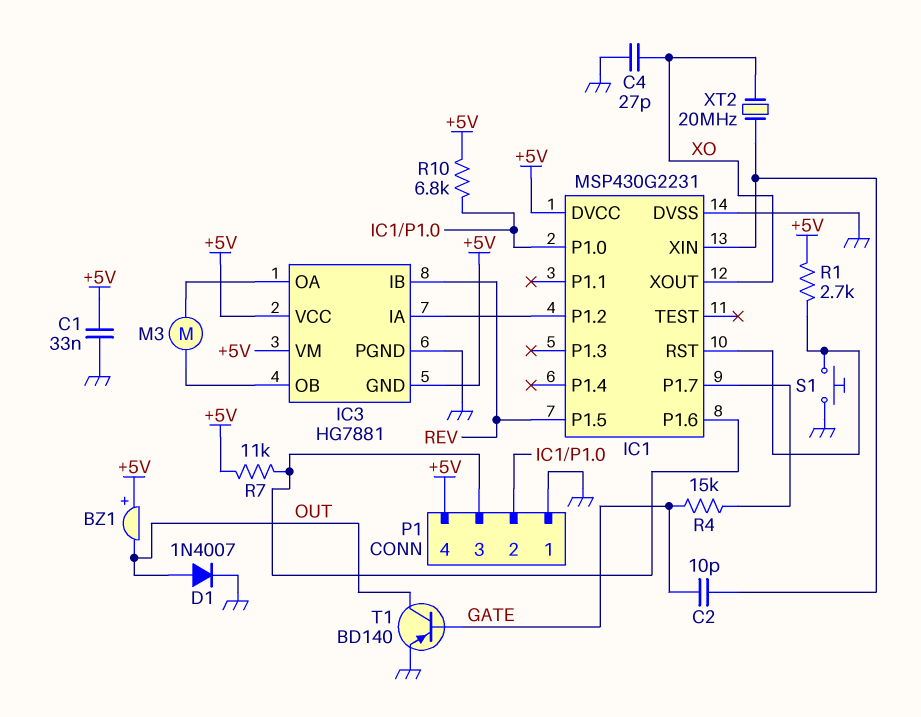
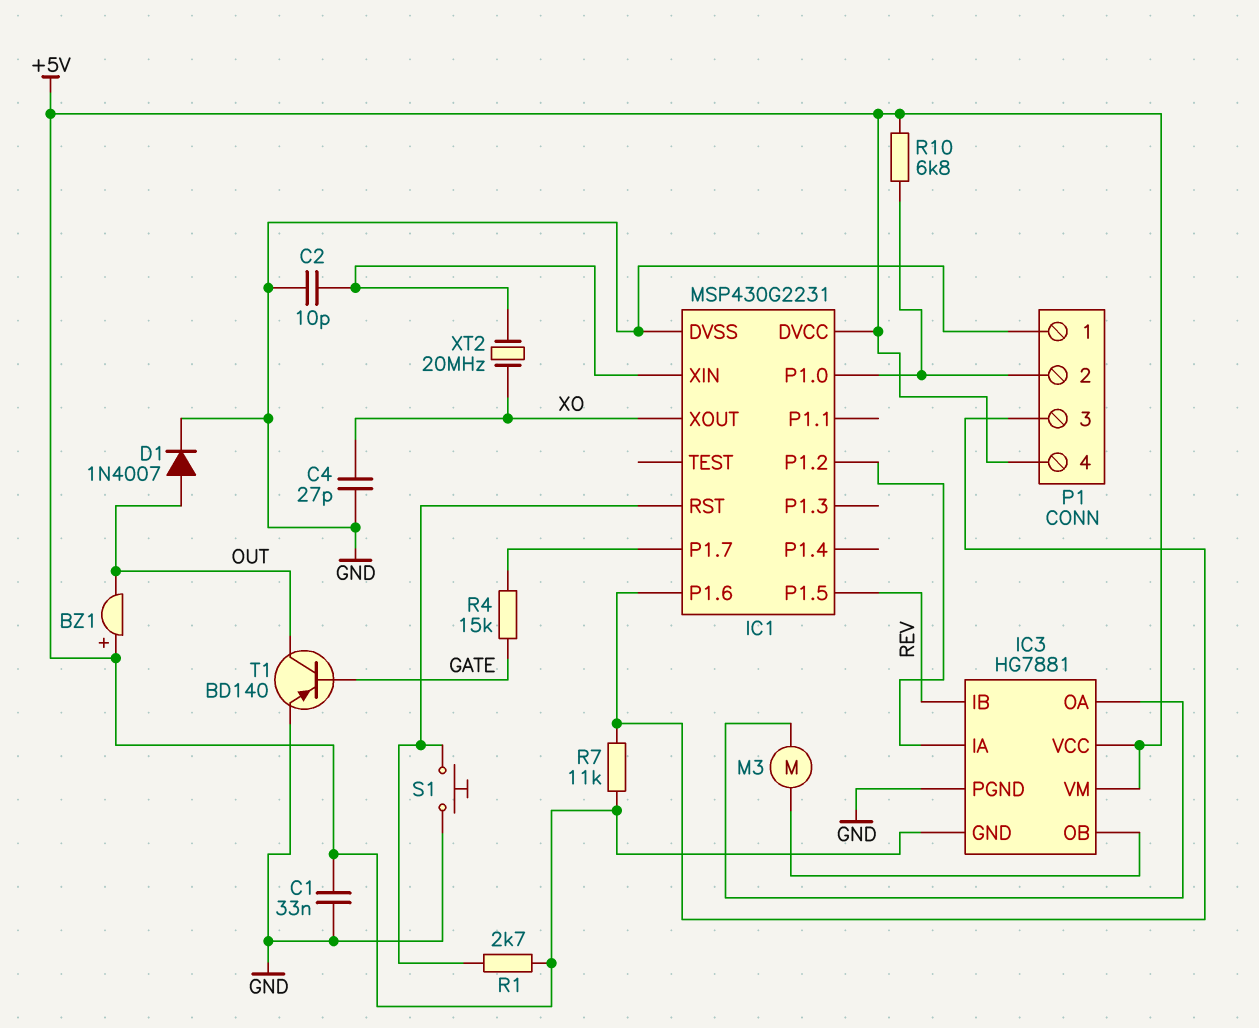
C2: 10pF (GATE, IC1/XIN) -> 10pF (GND, IC1/XIN)

